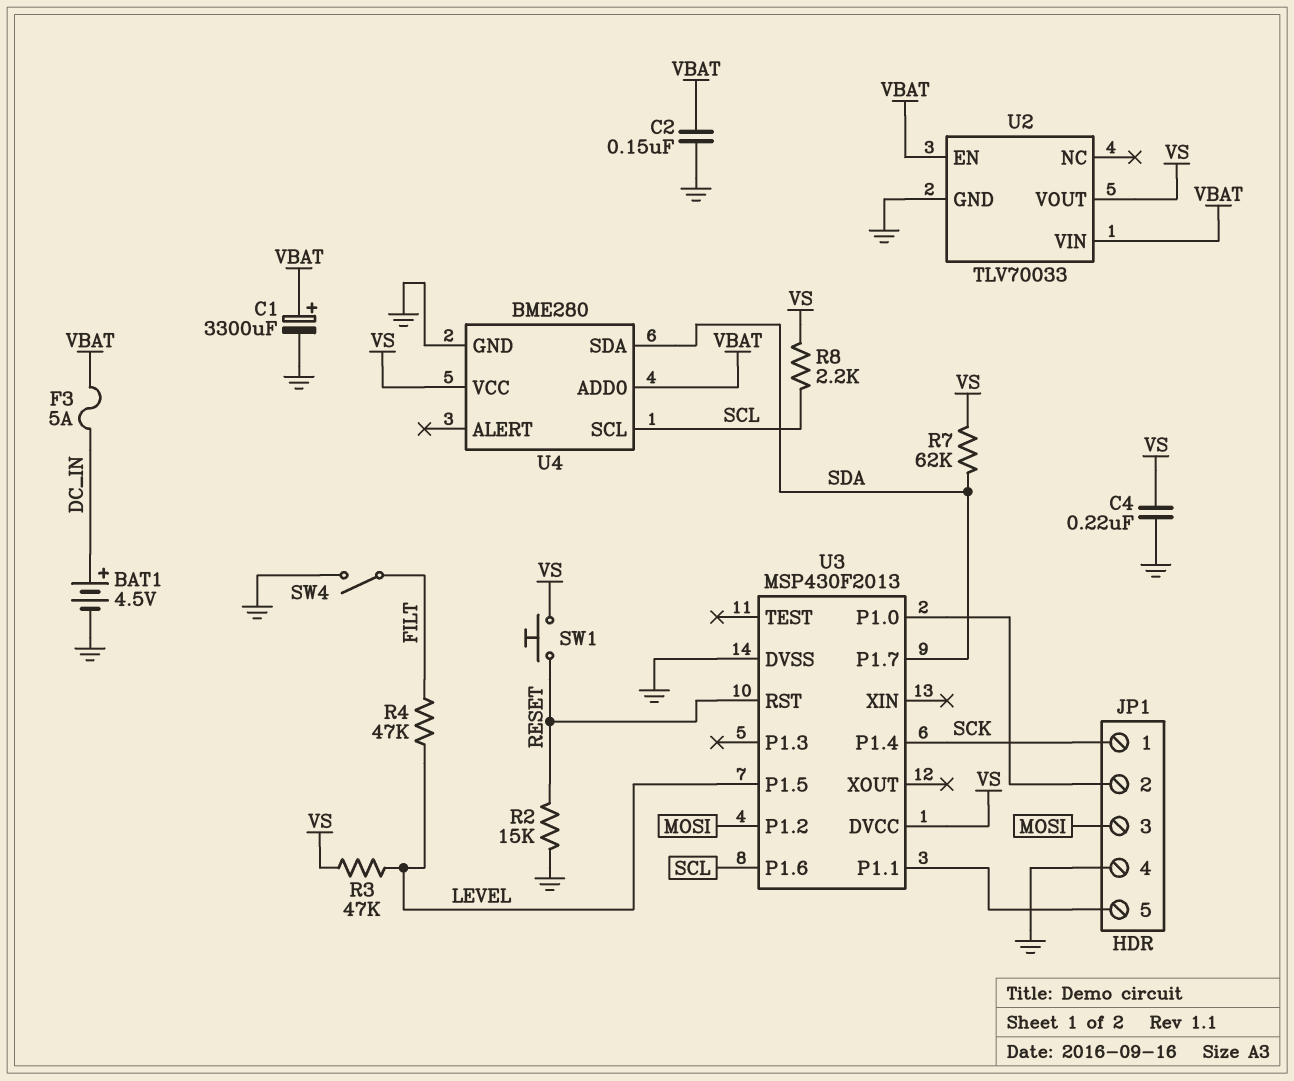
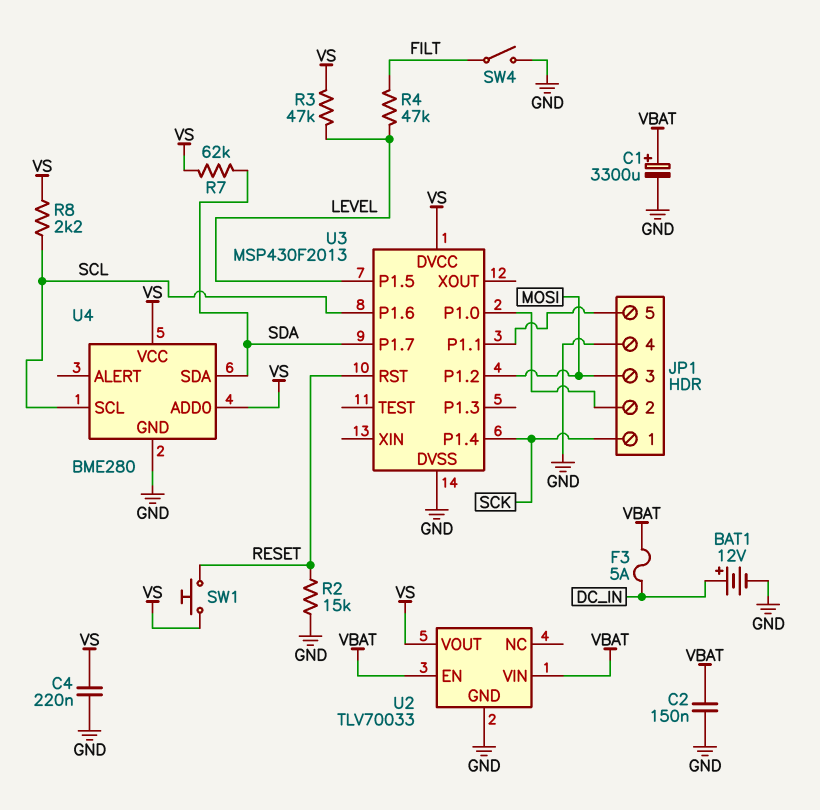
BAT1: 4.5V (plus DC_IN, minus GND) -> 12V (plus DC_IN, minus GND)
U4 pin ADD0: VBAT -> VS

